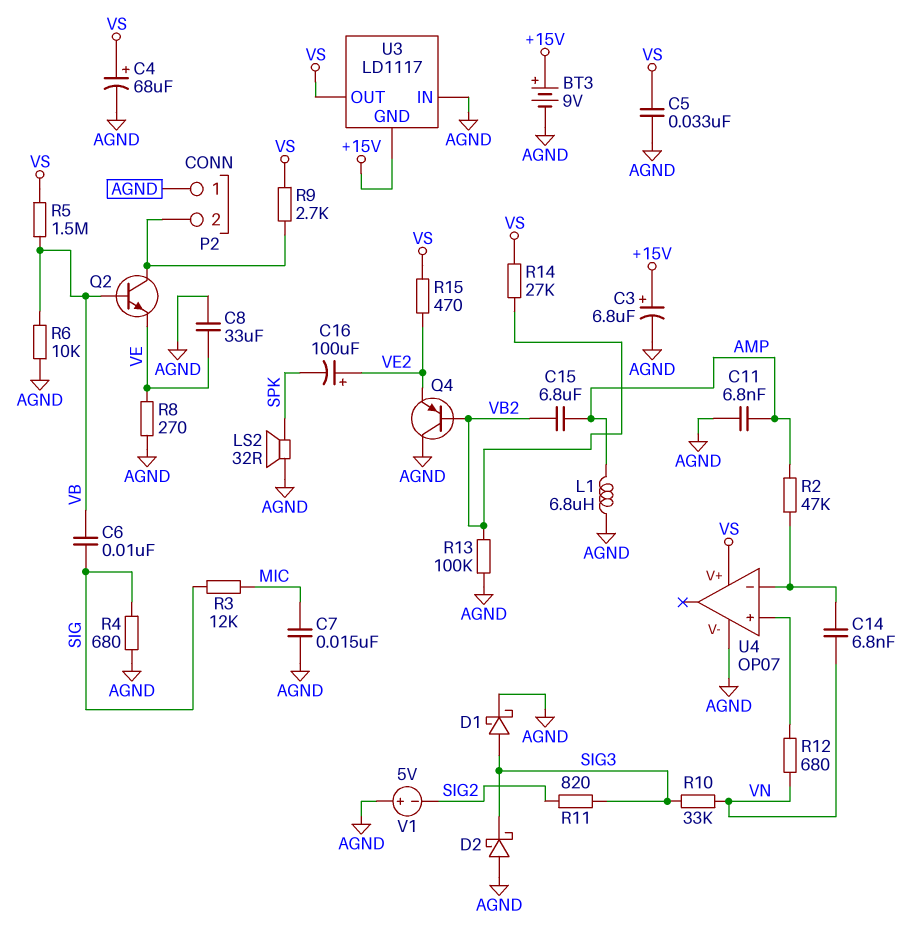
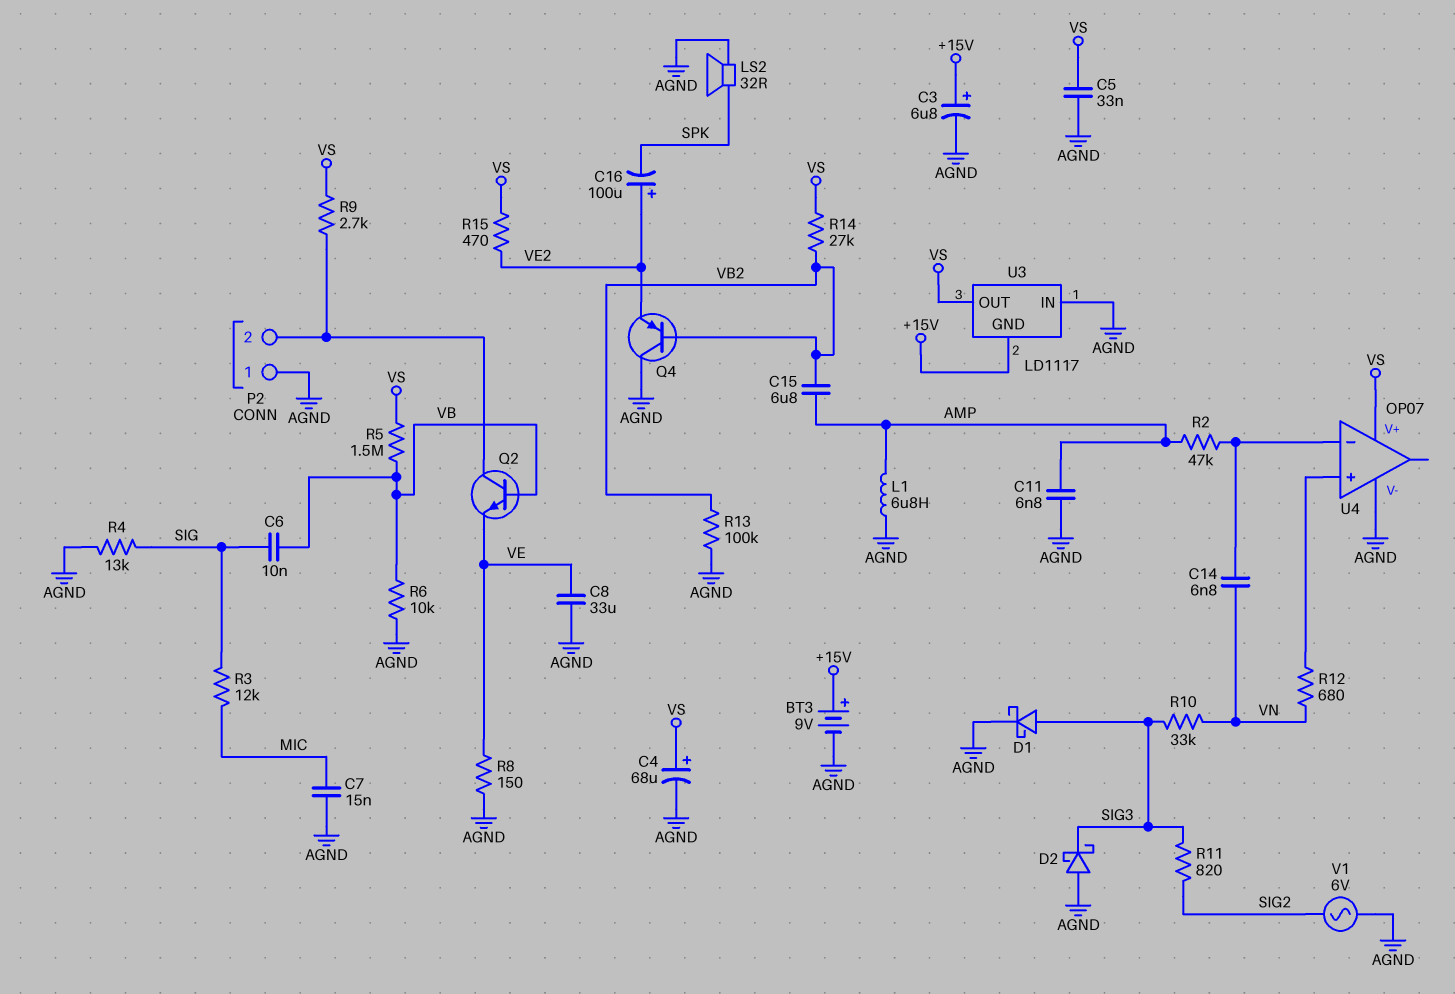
R4: 680 (AGND, SIG) -> 13k (AGND, SIG)
R8: 270 (AGND, VE) -> 150 (AGND, VE)
V1: 5V (plus AGND, minus SIG2) -> AC 6V (AGND, SIG2)

